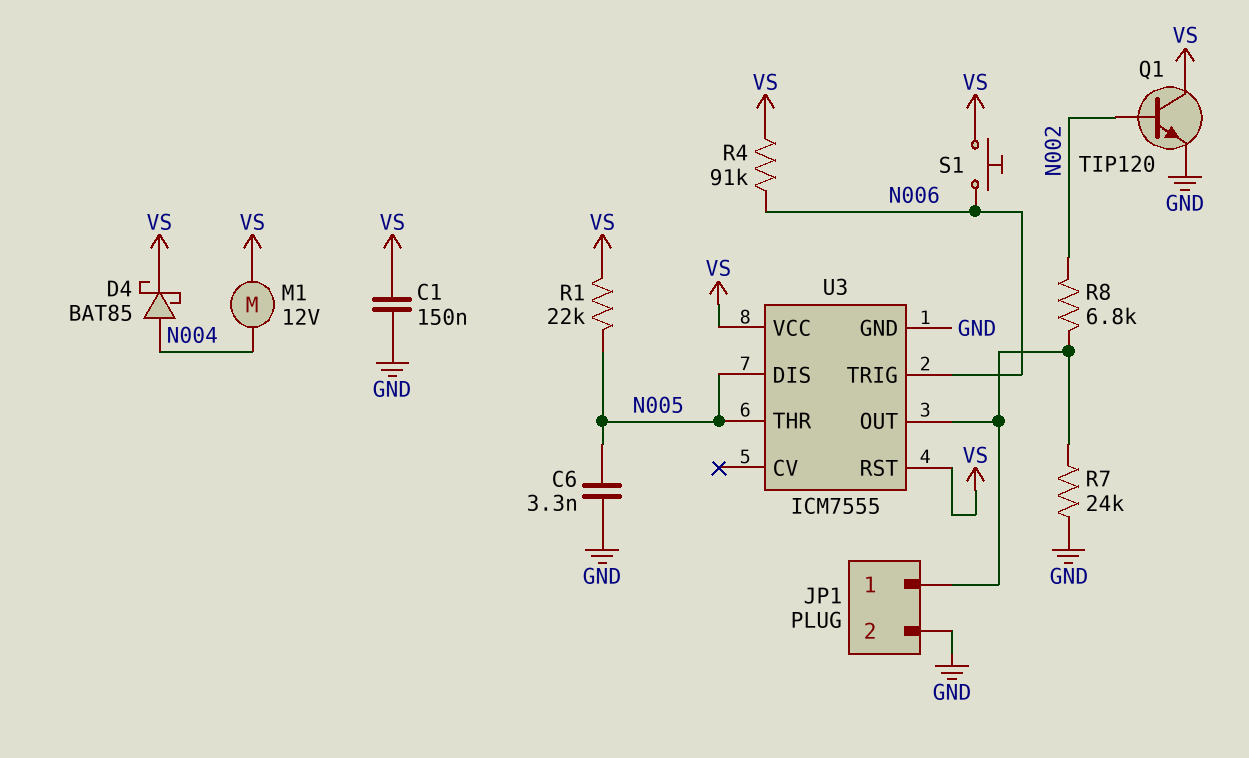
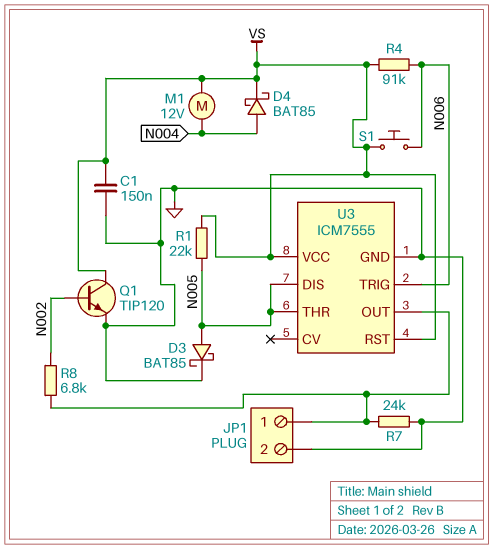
C6: 3.3nF (GND, N005) -> none
D3: none -> schottky BAT85 (A N005, K GND)

